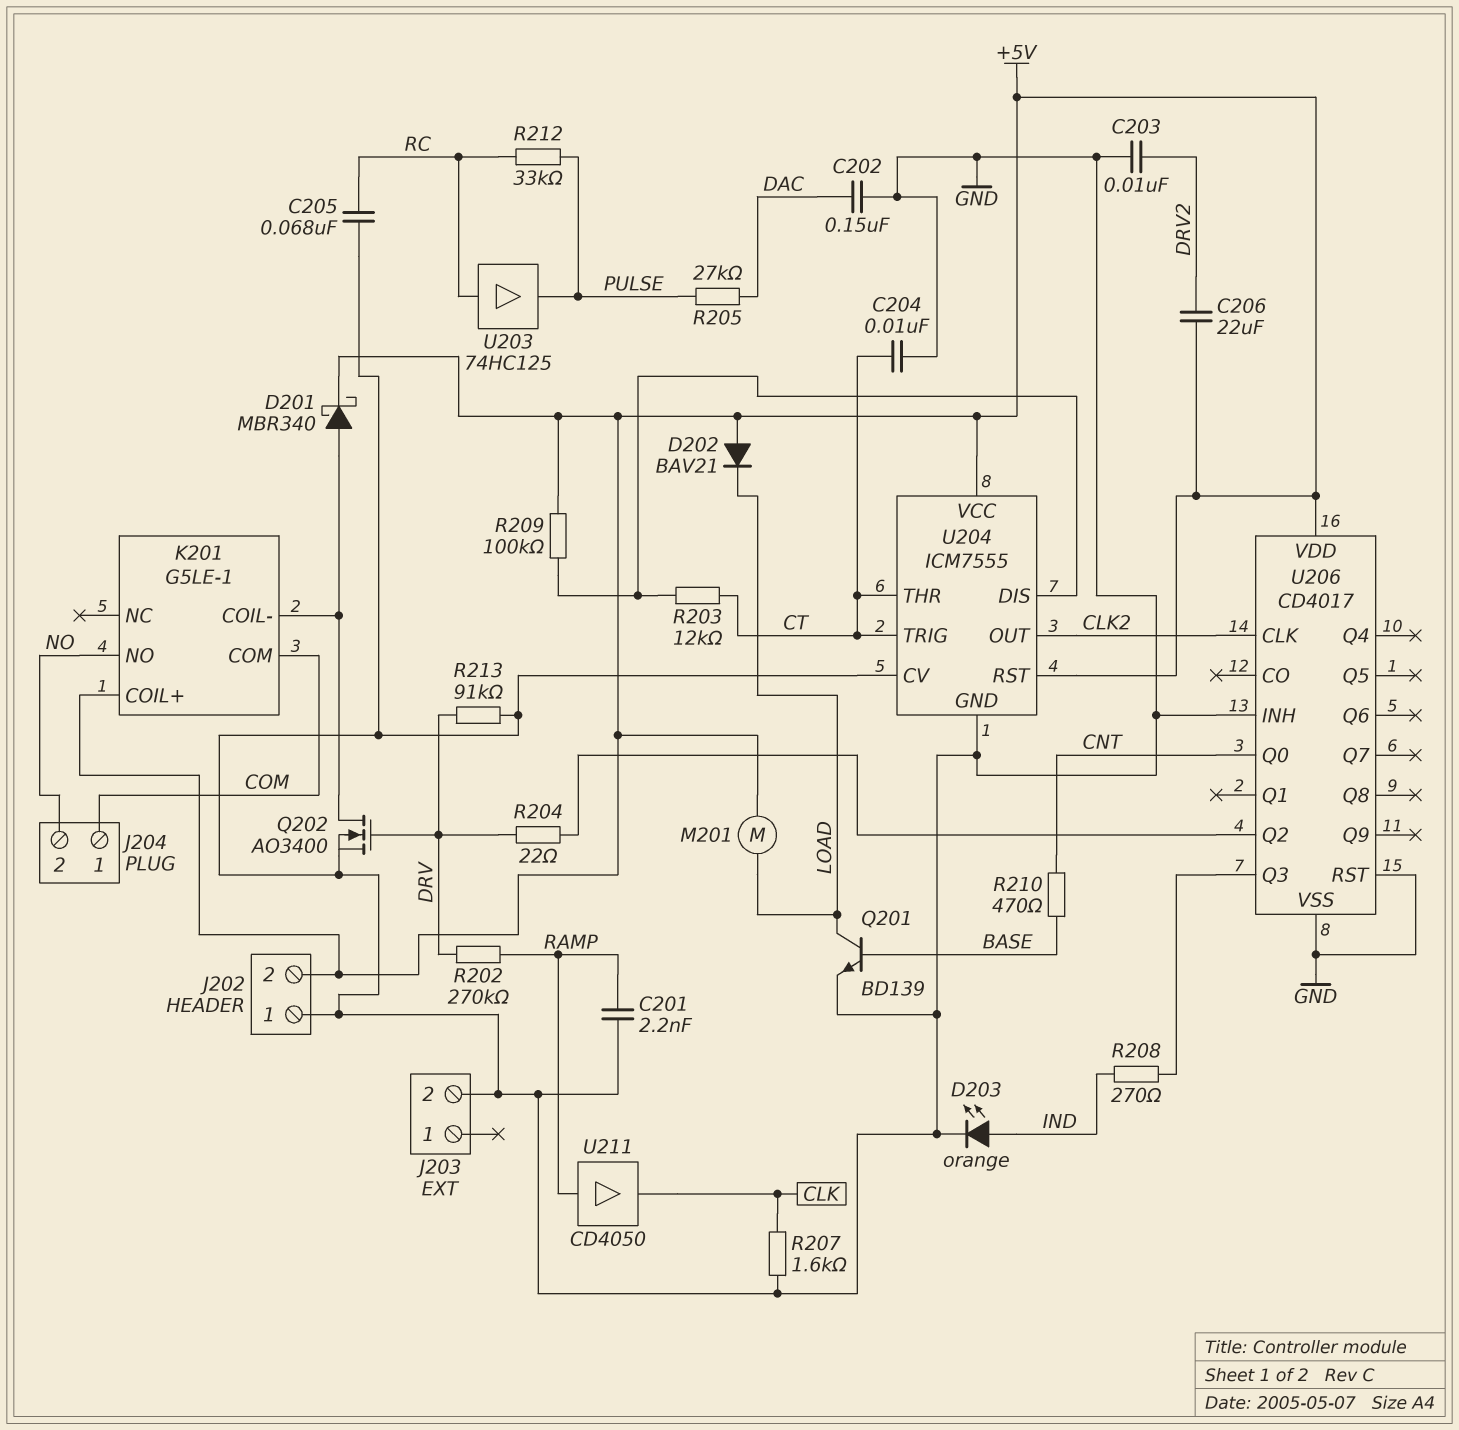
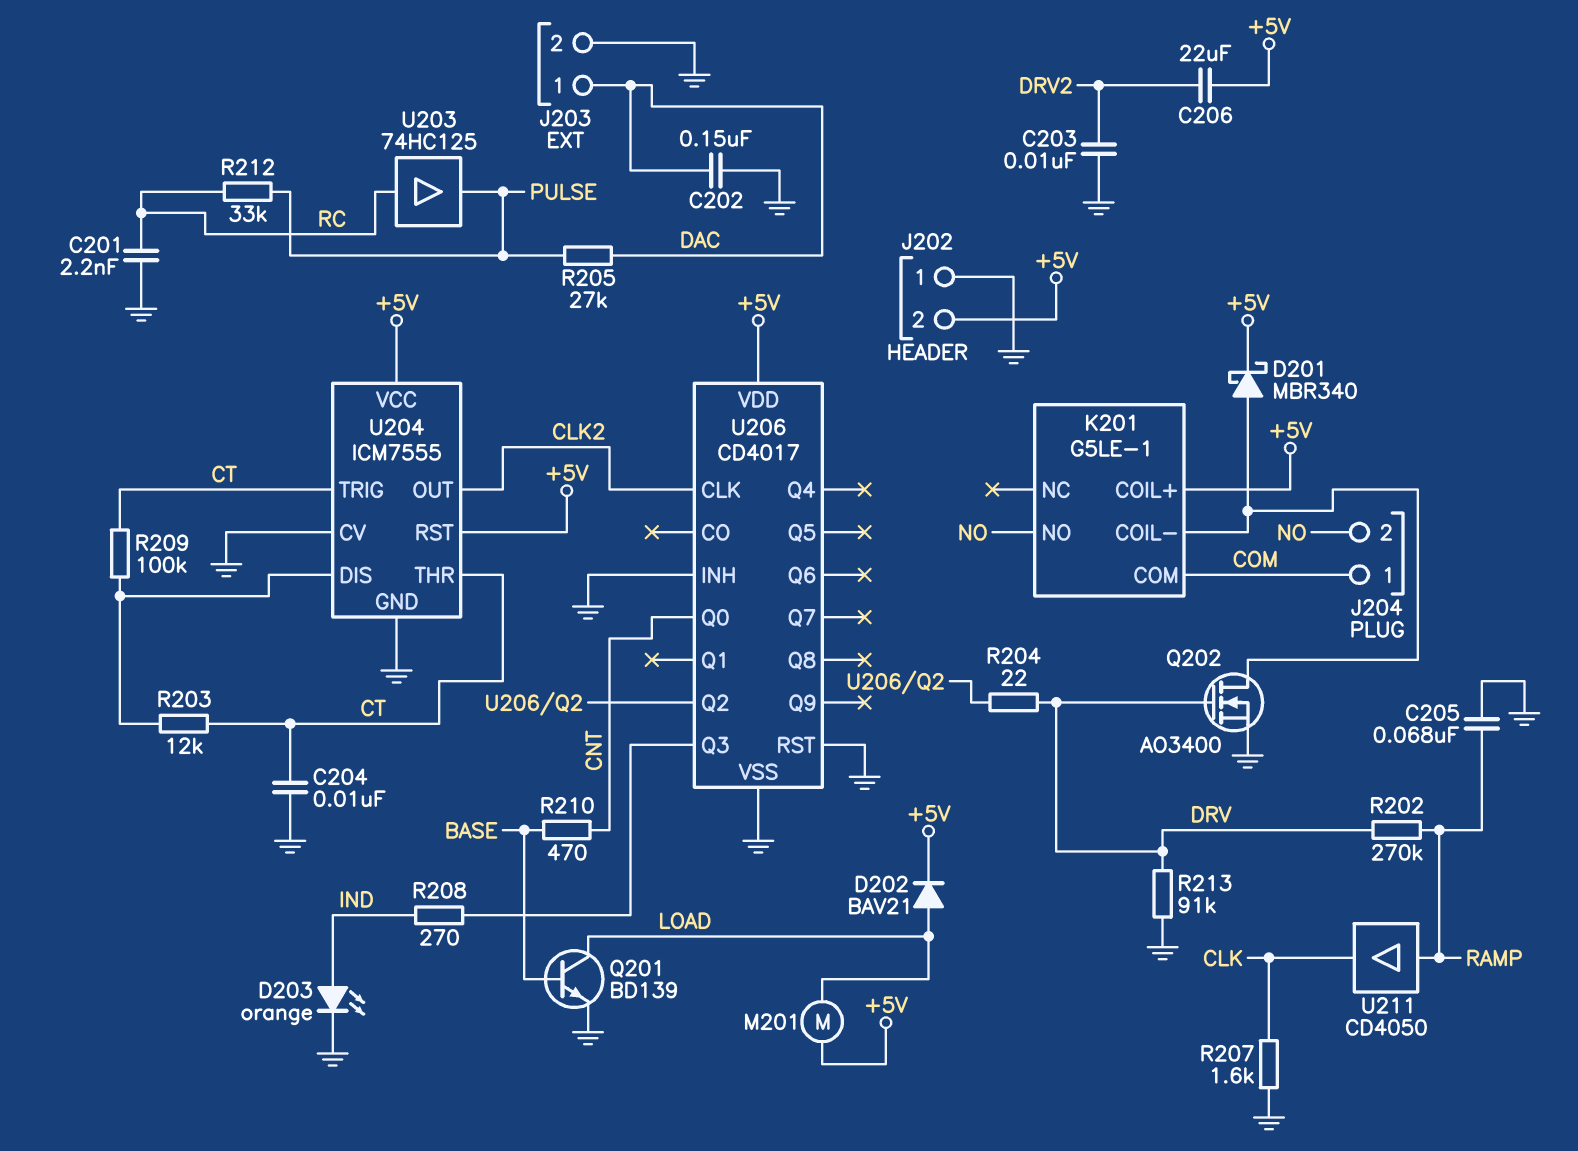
C201: 2.2nF (GND, RAMP) -> 2.2nF (GND, RC)
C205: 68nF (GND, RC) -> 68nF (GND, RAMP)
D202: diode BAV21 (A +5V, K LOAD) -> diode BAV21 (A LOAD, K +5V)
J203 pin 1: none -> DAC
R209: 100k (+5V, U204/DIS) -> 100k (CT, U204/DIS)

